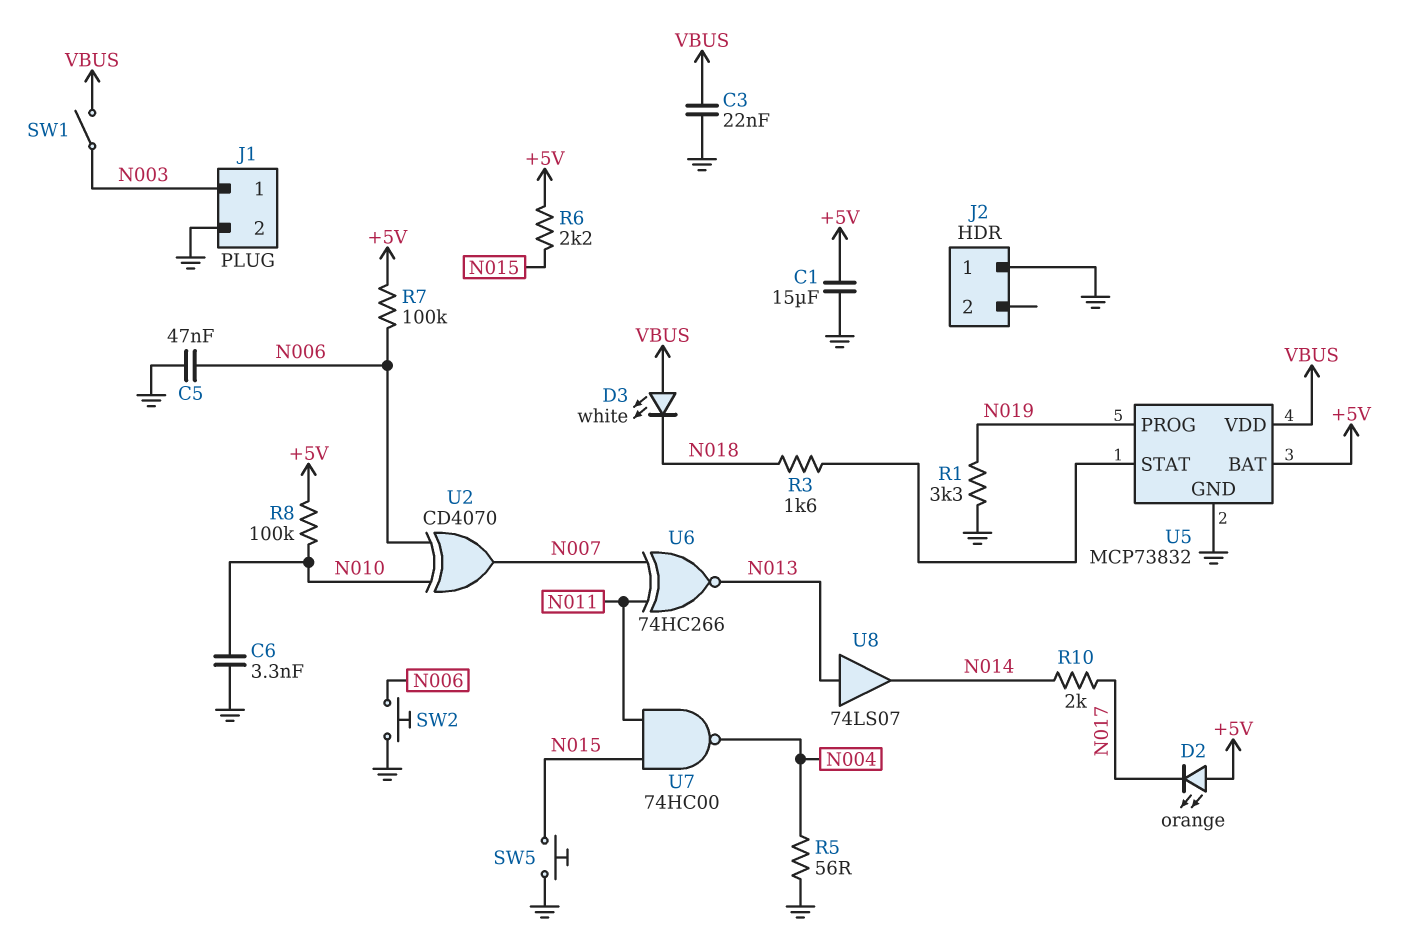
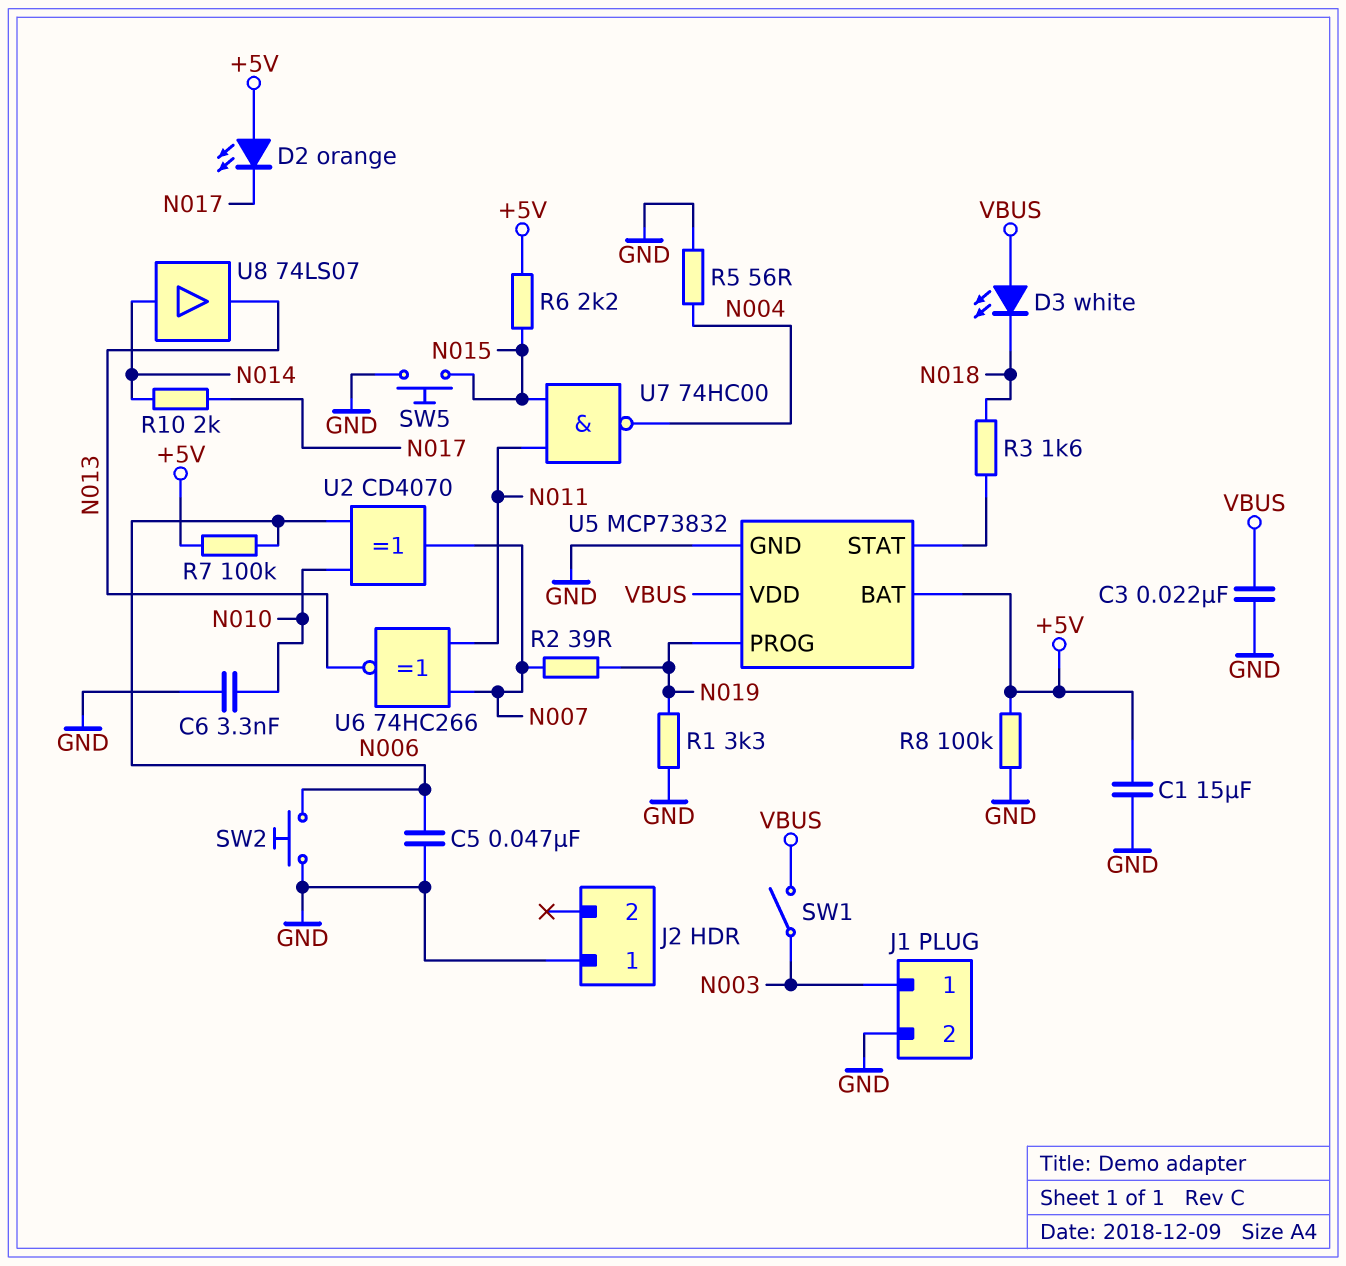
R2: none -> 39 (N007, N019)
R8: 100k (+5V, N010) -> 100k (+5V, GND)
U8: buffer 74LS07 (in N013, out N014) -> buffer 74LS07 (in N014, out N013)

